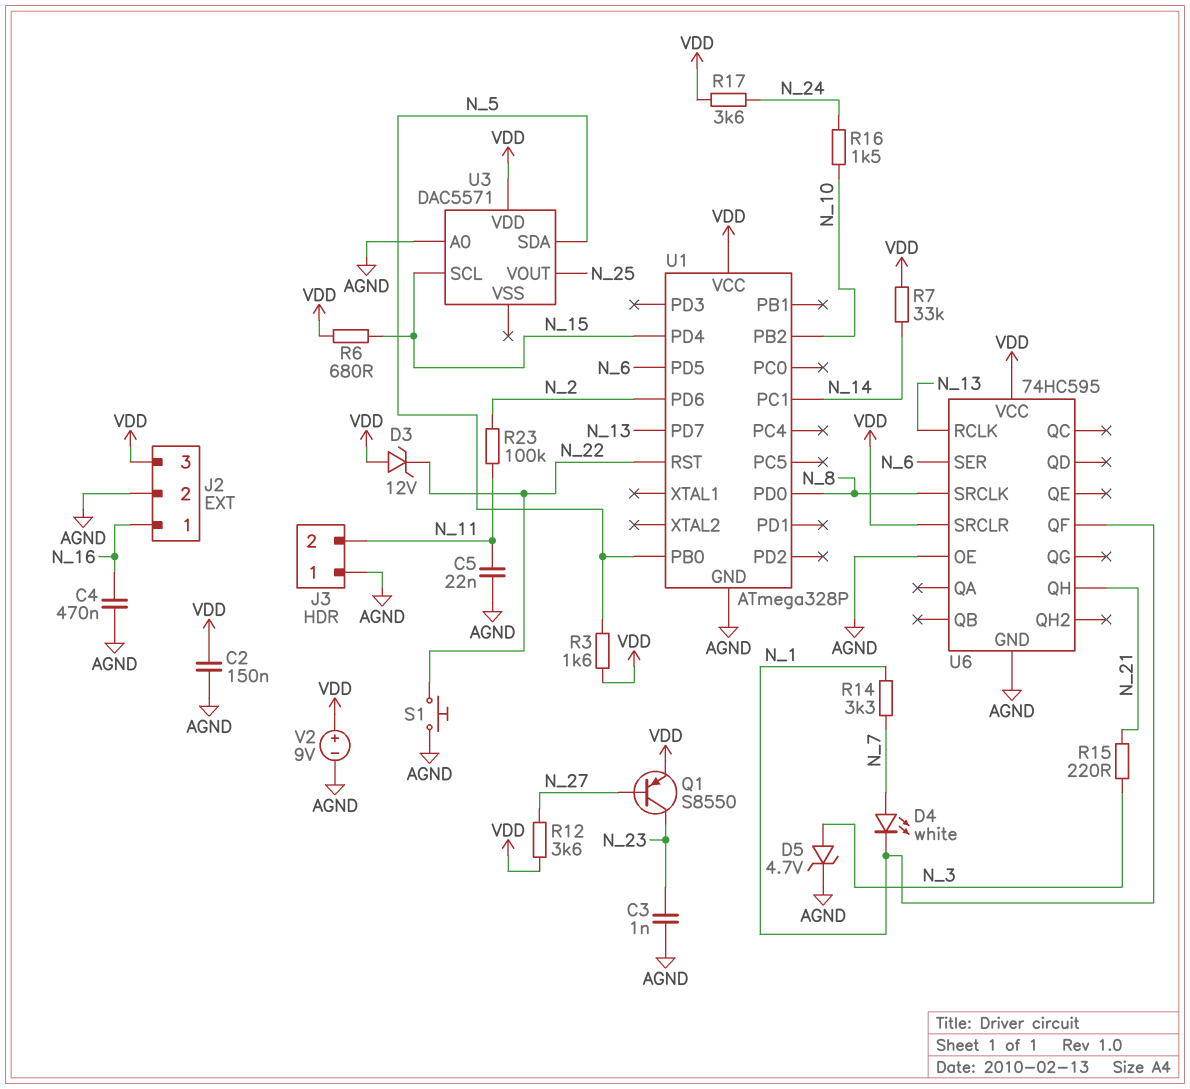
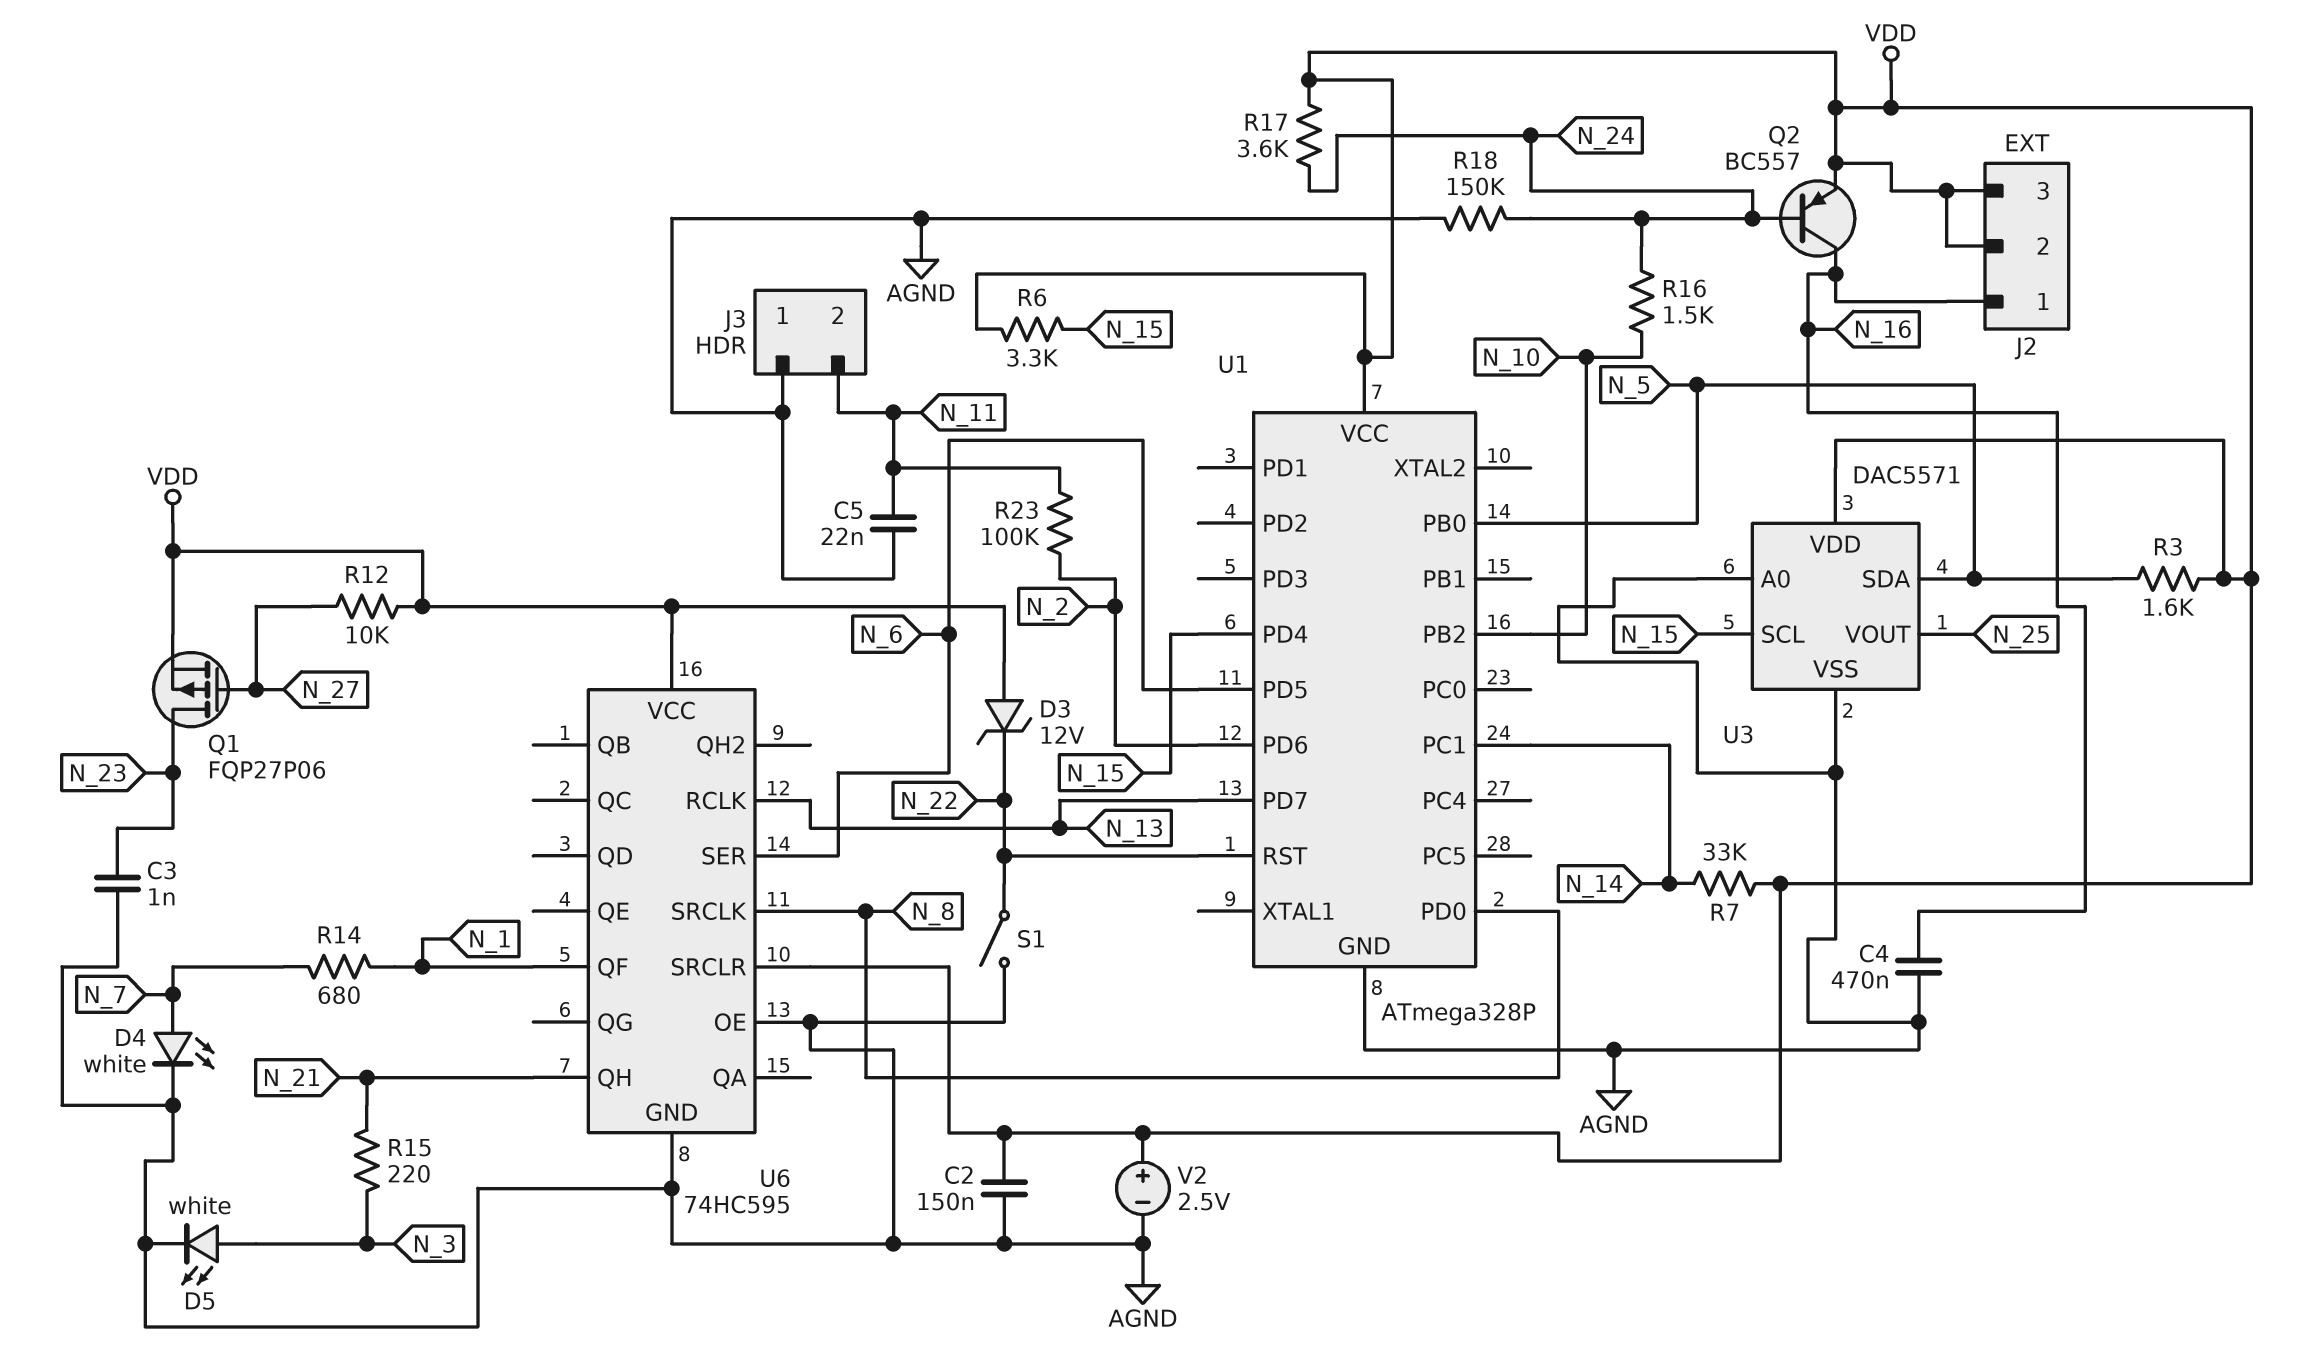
D4: LED white (A N_7, K N_1) -> LED white (A N_7, K AGND)
D5: zener 4.7V (A N_3, K AGND) -> LED white (A N_3, K AGND)
J2 pin 2: AGND -> VDD
Q1: PNP S8550 (B N_27, C N_23, E VDD) -> PMOS FQP27P06 (G N_27, D N_23, S VDD)
Q2: none -> PNP BC557 (B N_24, C N_16, E VDD)
R6: 680 (N_15, VDD) -> 3.3k (N_15, VDD)
R12: 3.6k (N_27, VDD) -> 10k (N_27, VDD)
R14: 3.3k (N_1, N_7) -> 680 (N_1, N_7)
R18: none -> 150k (AGND, N_24)
S1: button (AGND, N_22) -> switch (AGND, N_22)
U3 pin VSS: none -> AGND
V2: 9V (plus VDD, minus AGND) -> 2.5V (plus VDD, minus AGND)

